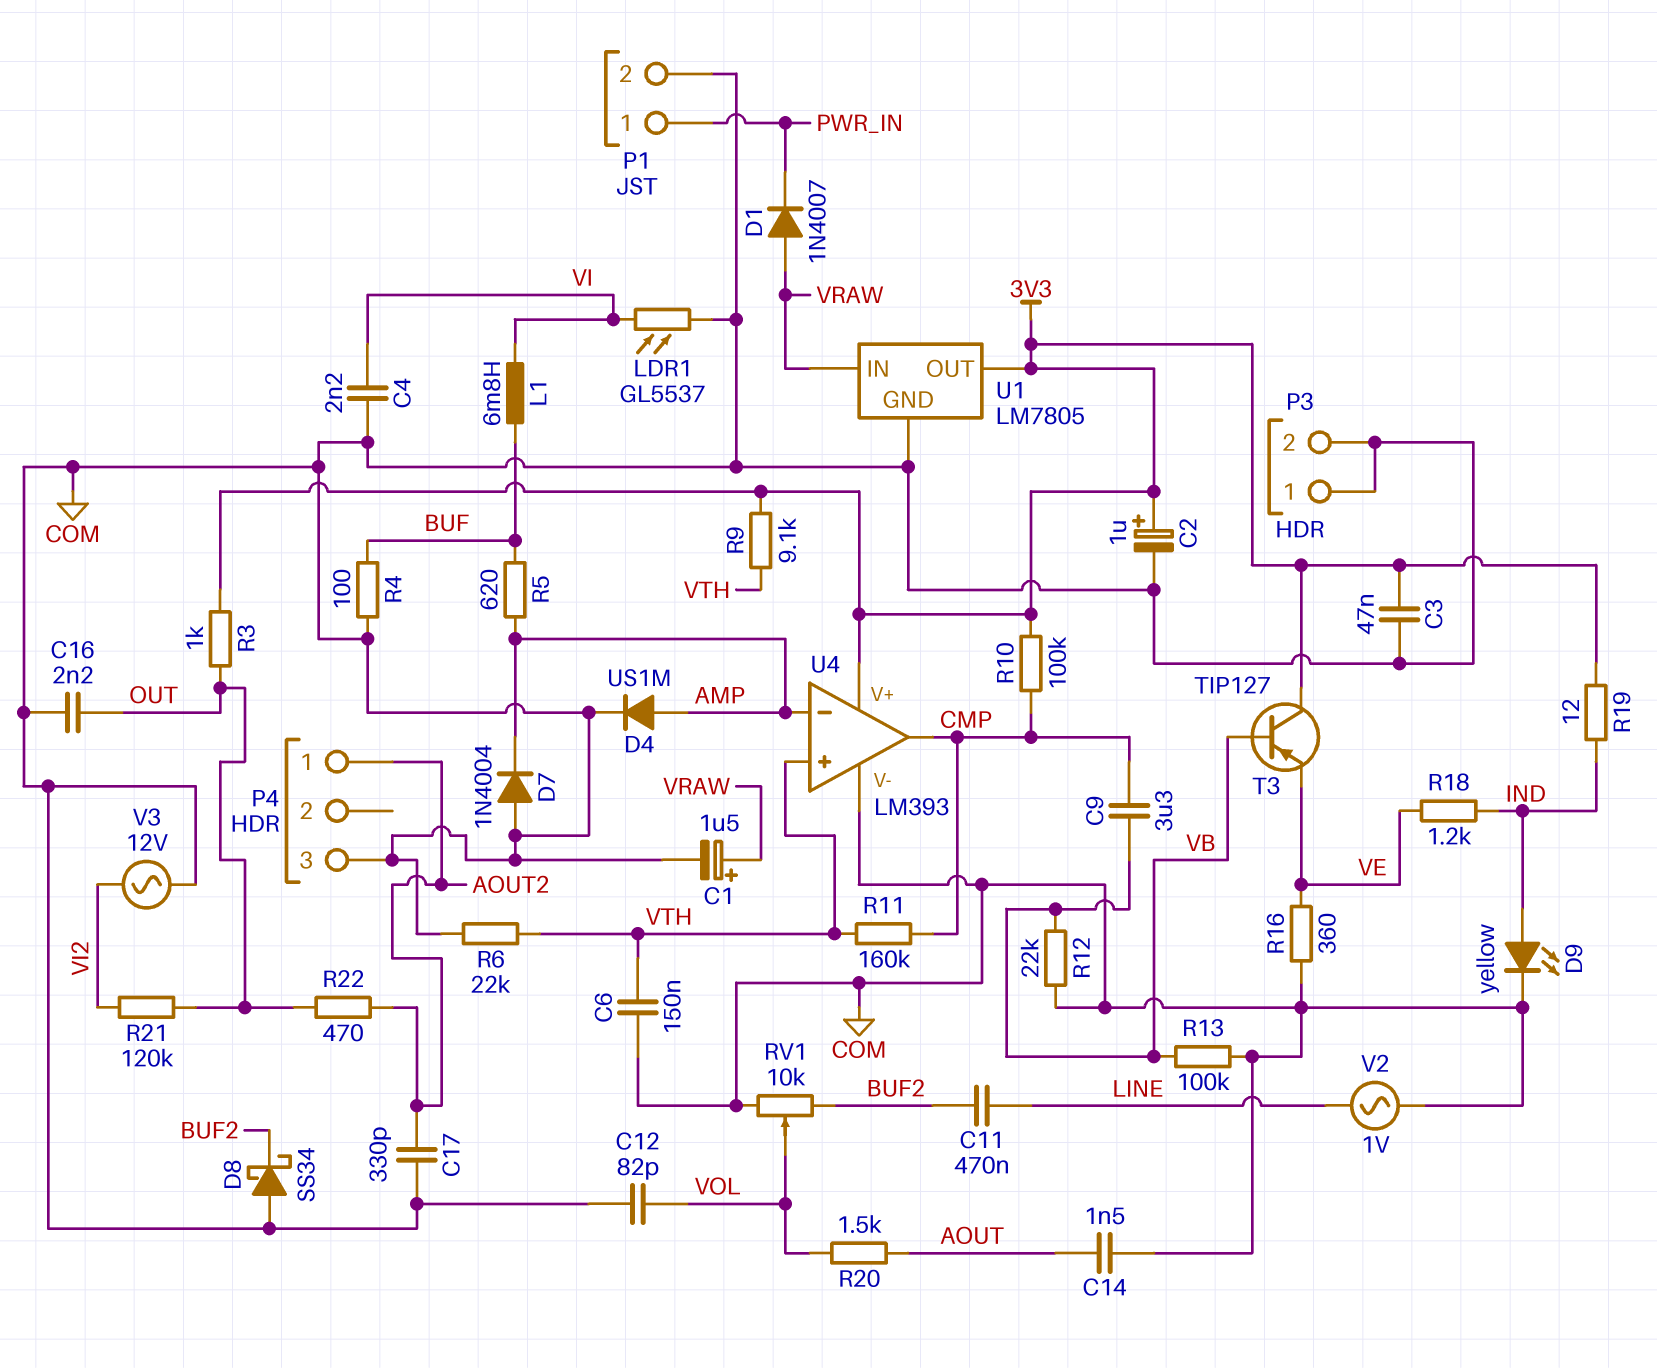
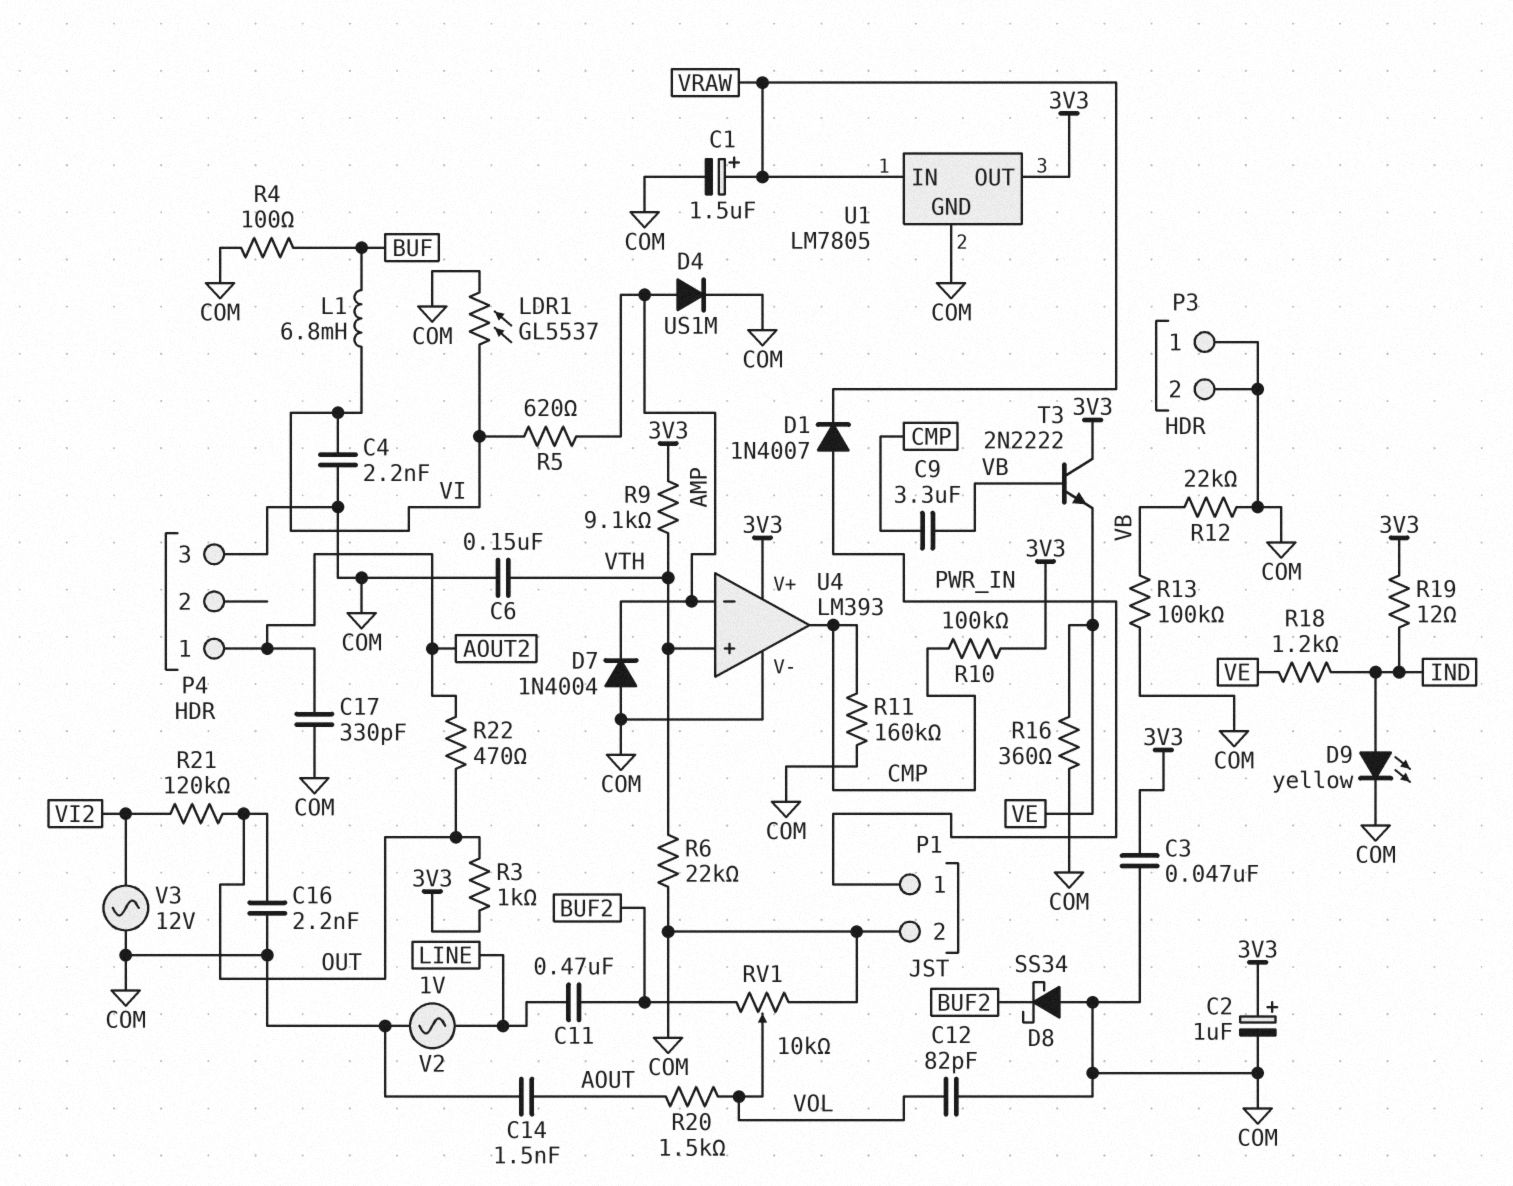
D1: diode 1N4007 (A VRAW, K PWR_IN) -> diode 1N4007 (A PWR_IN, K VRAW)
R5: 620 (AMP, BUF) -> 620 (AMP, VI)
R11: 160k (CMP, VTH) -> 160k (CMP, COM)
T3: PNP TIP127 (B VB, C 3V3, E VE) -> NPN 2N2222 (B VB, C 3V3, E VE)

